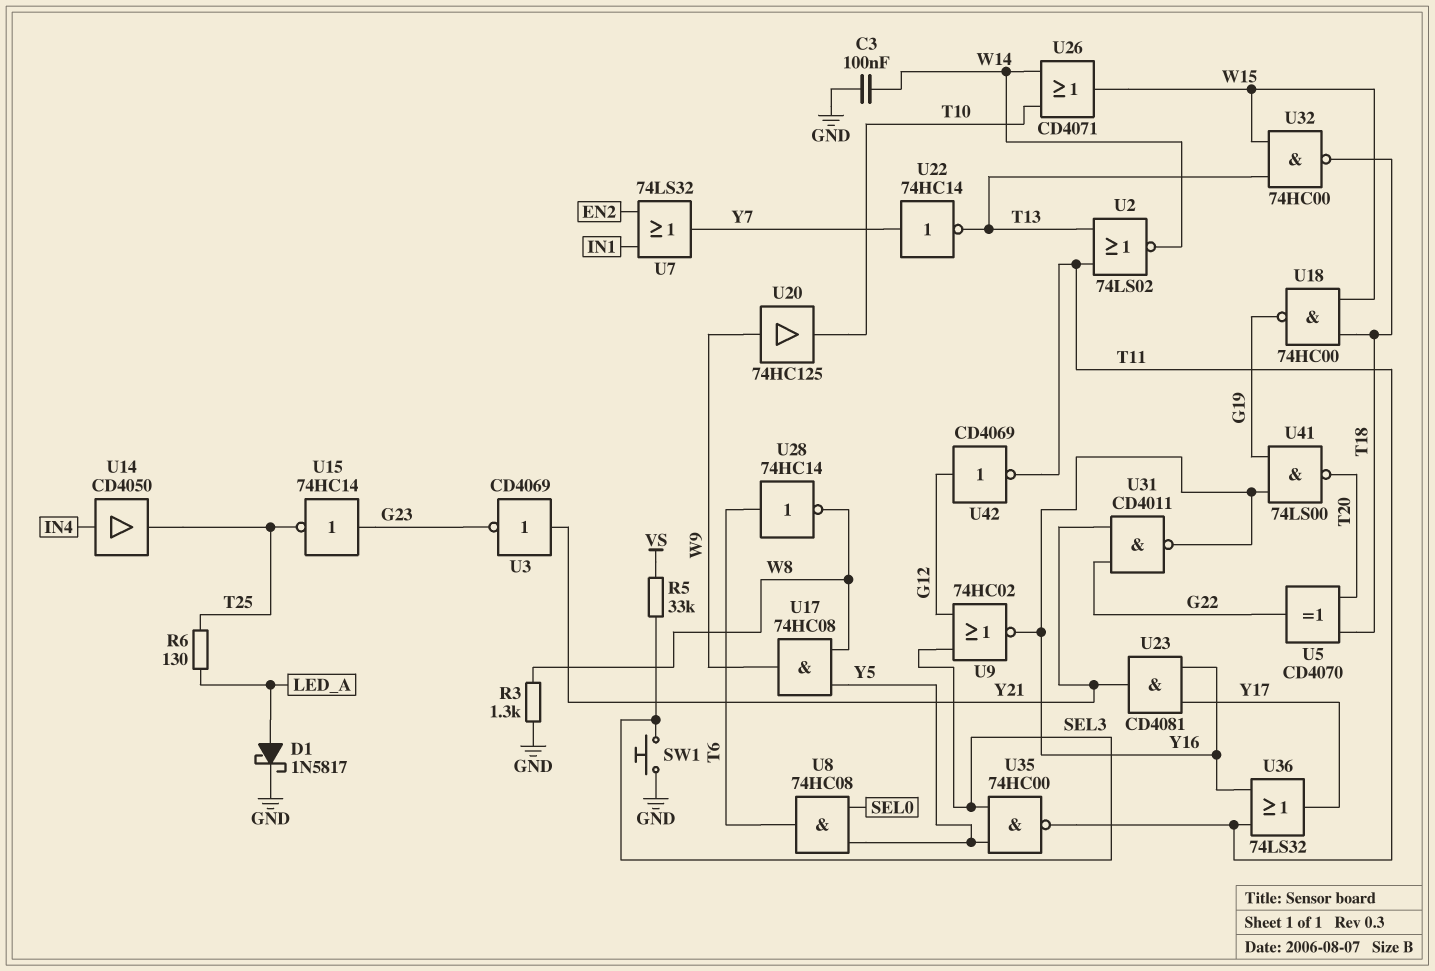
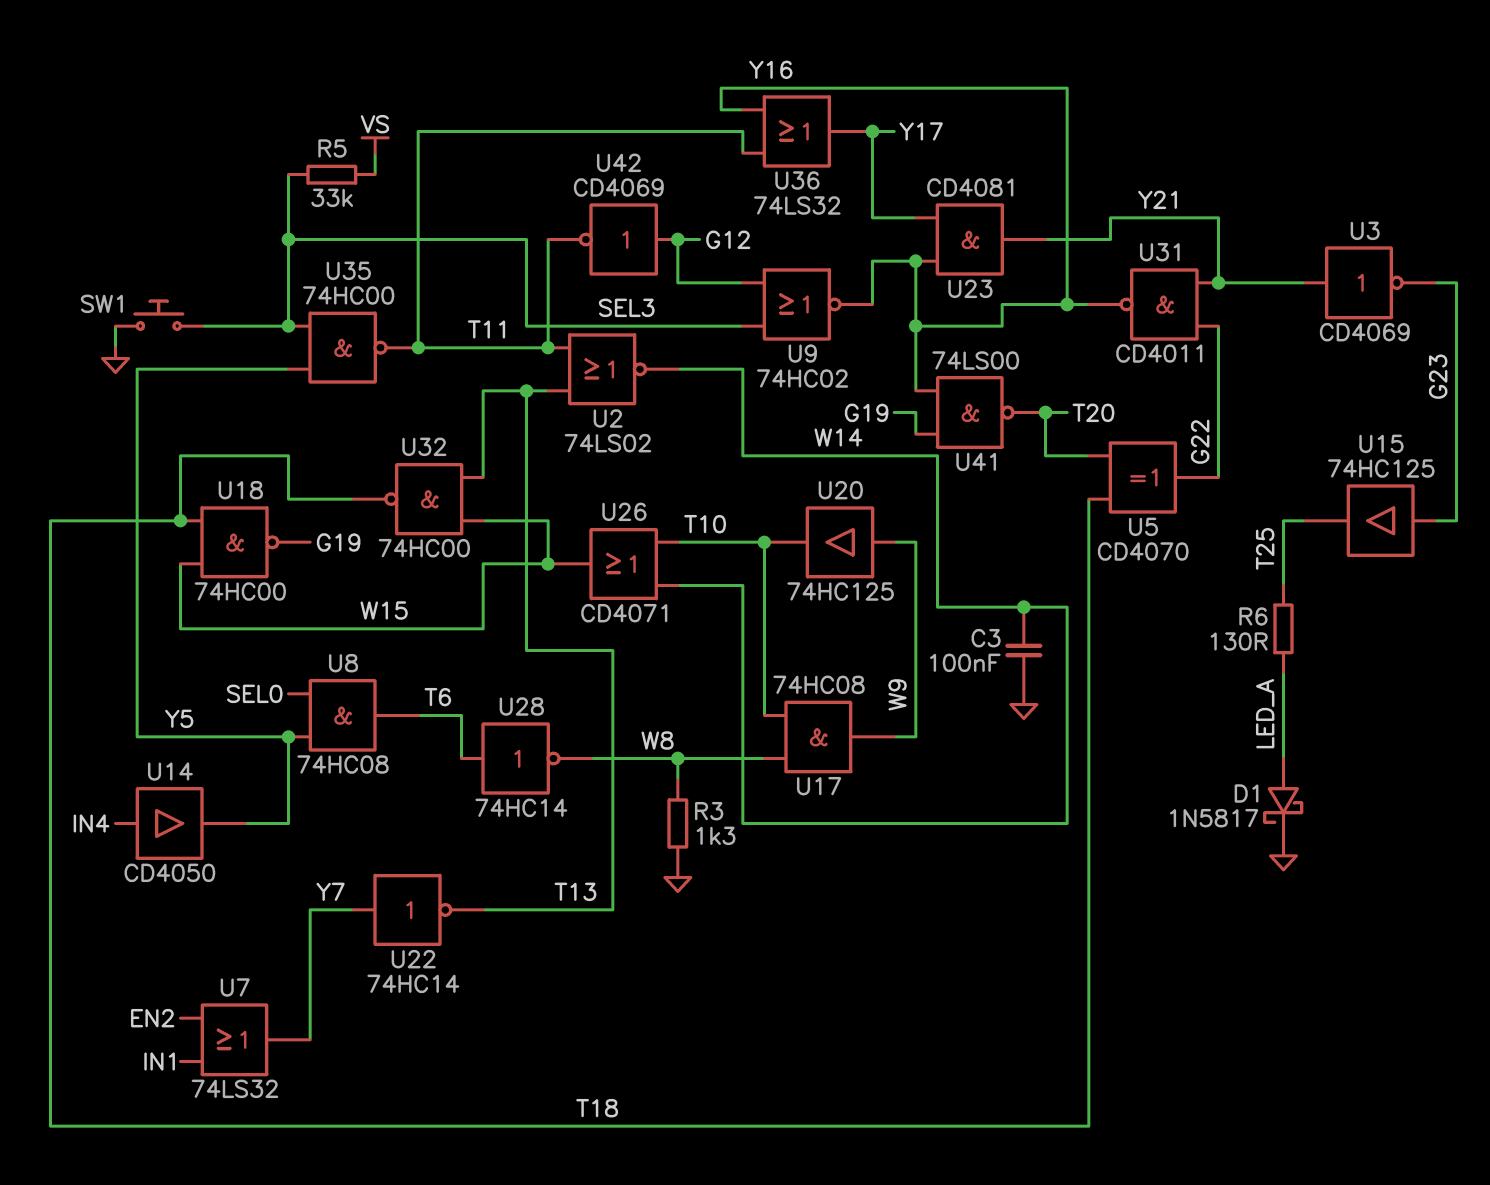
U14: buffer CD4050 (in IN4, out T25) -> buffer CD4050 (in IN4, out Y5)
U15: NOT 74HC14 (in G23, out T25) -> buffer 74HC125 (in G23, out T25)
U17: AND 74HC08 (in W8, in Y5, out W9) -> AND 74HC08 (in T10, in W8, out W9)

